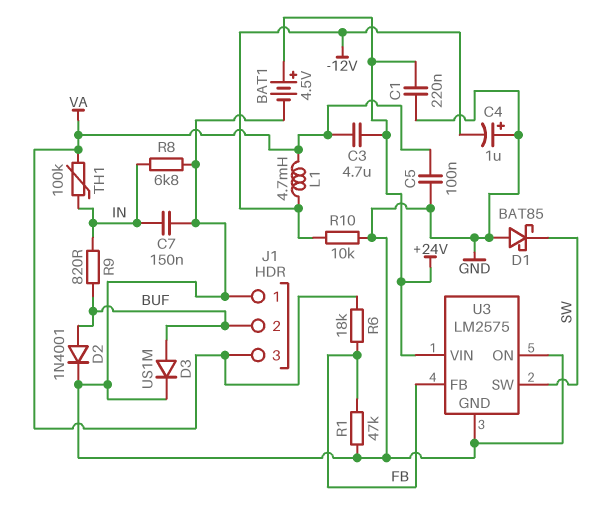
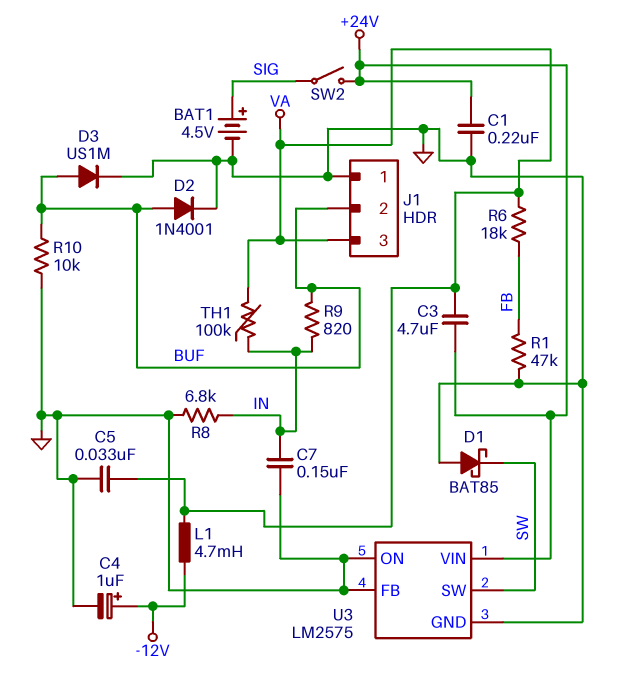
BAT1: 4.5V (plus +24V, minus GND) -> 4.5V (plus SIG, minus GND)
C4: 1uF (plus GND, minus -12V) -> 1uF (plus -12V, minus GND)
C5: 100nF (GND, VA) -> 33nF (GND, VA)
R10: 10k (-12V, GND) -> 10k (BUF, GND)
SW2: none -> switch (+24V, SIG)
U3 pin FB: FB -> GND

